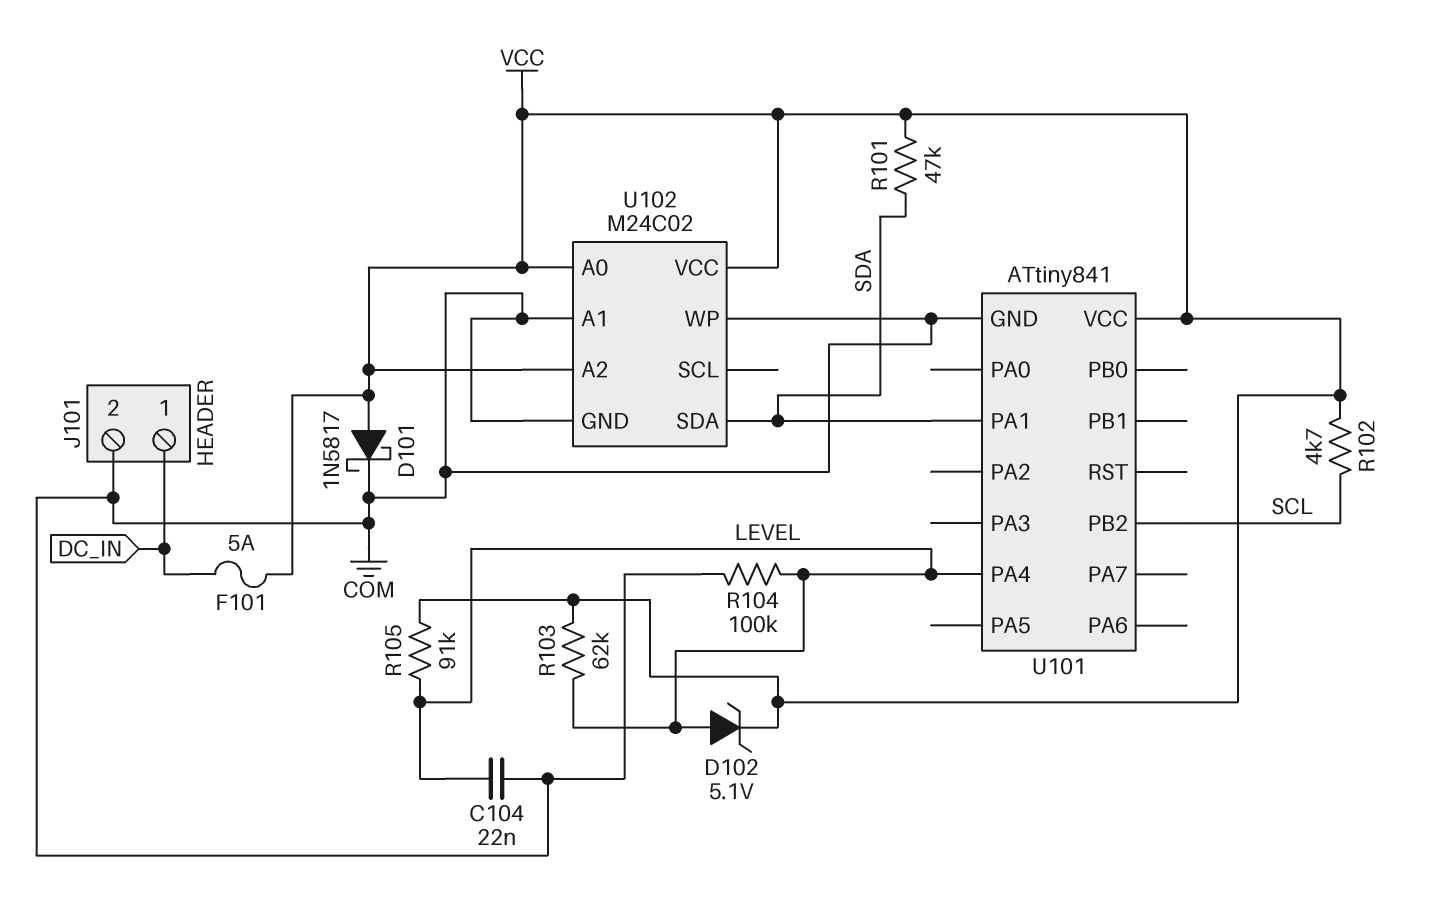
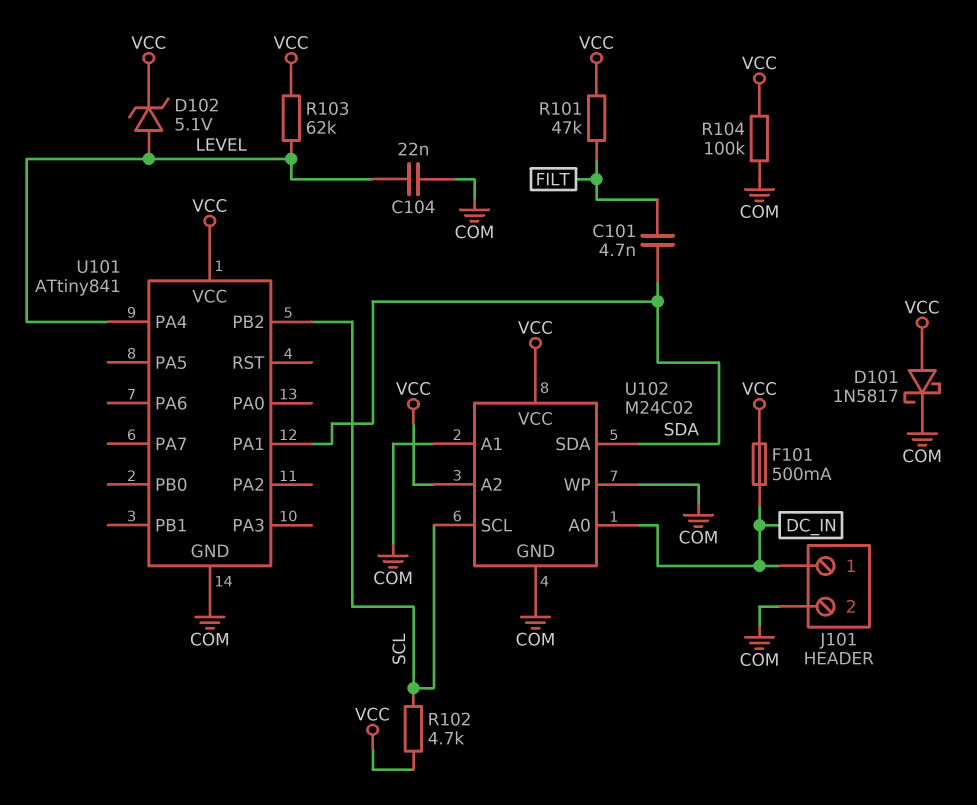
C101: none -> 4.7nF (FILT, SDA)
F101: 5A (DC_IN, VCC) -> 500mA (DC_IN, VCC)
R101: 47k (SDA, VCC) -> 47k (FILT, VCC)
R104: 100k (COM, LEVEL) -> 100k (COM, VCC)
R105: 91k (LEVEL, VCC) -> none
U102 pin A0: VCC -> DC_IN
U102 pin SCL: none -> SCL

